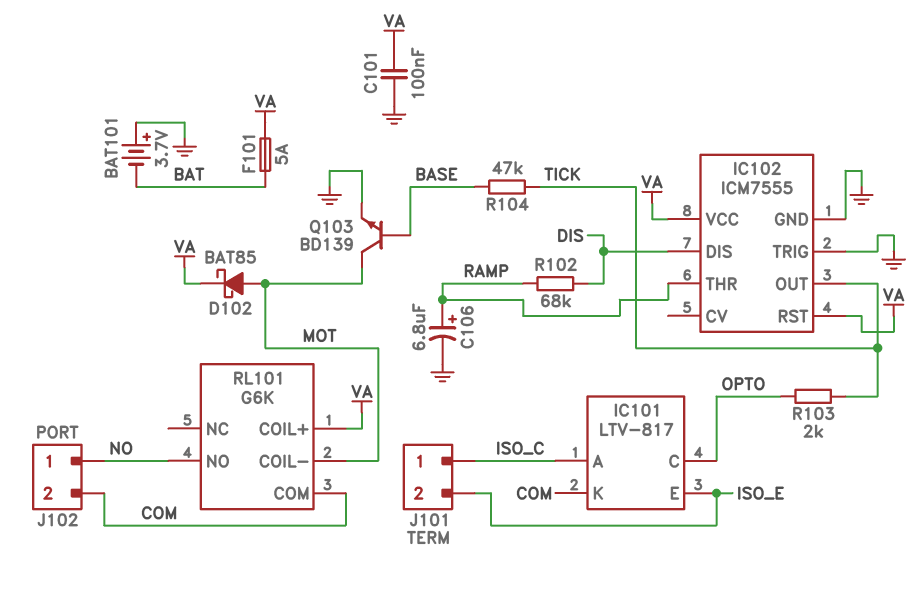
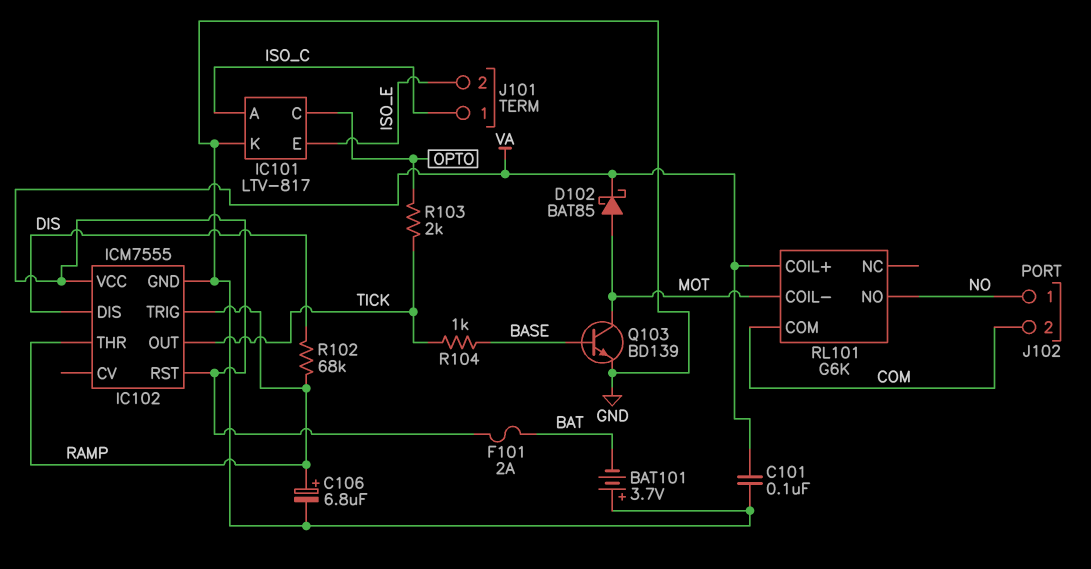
F101: 5A (BAT, VA) -> 2A (BAT, VA)
IC101 pin K: COM -> GND
IC102 pin TRIG: GND -> RAMP
R104: 47k (BASE, TICK) -> 1k (BASE, TICK)

